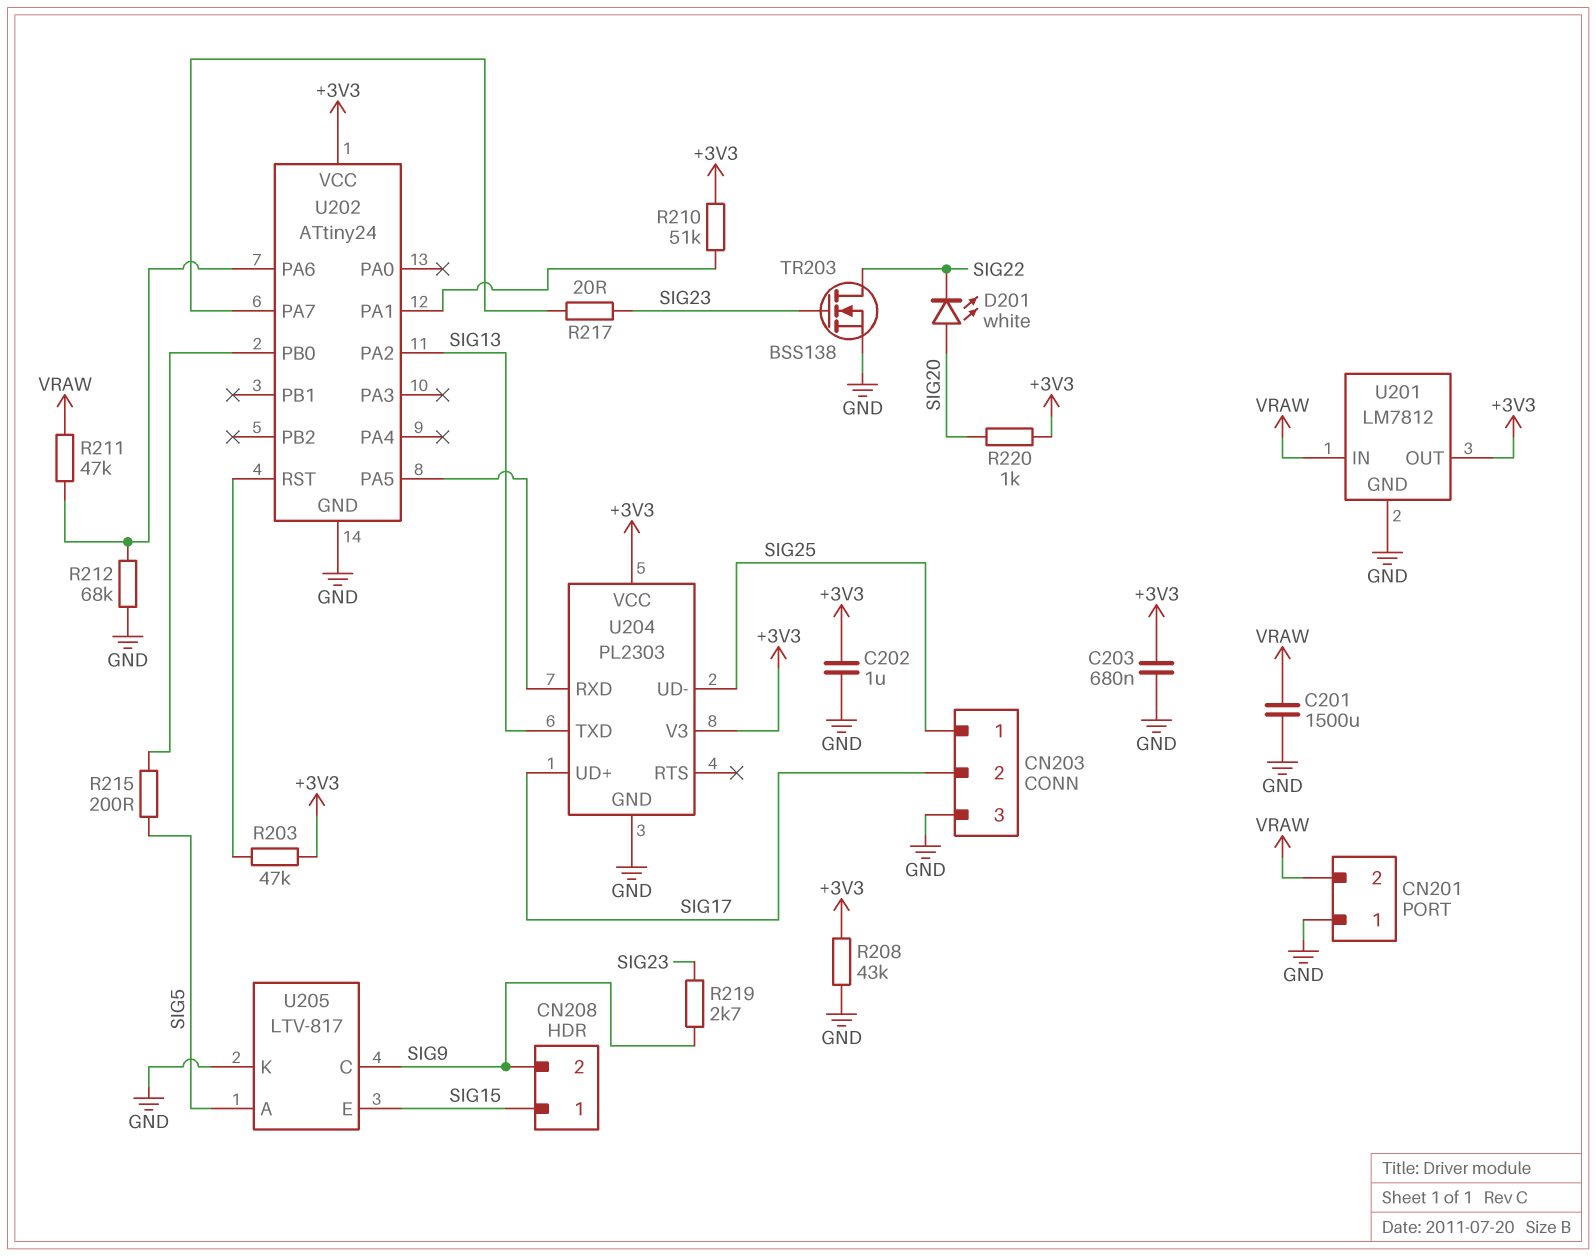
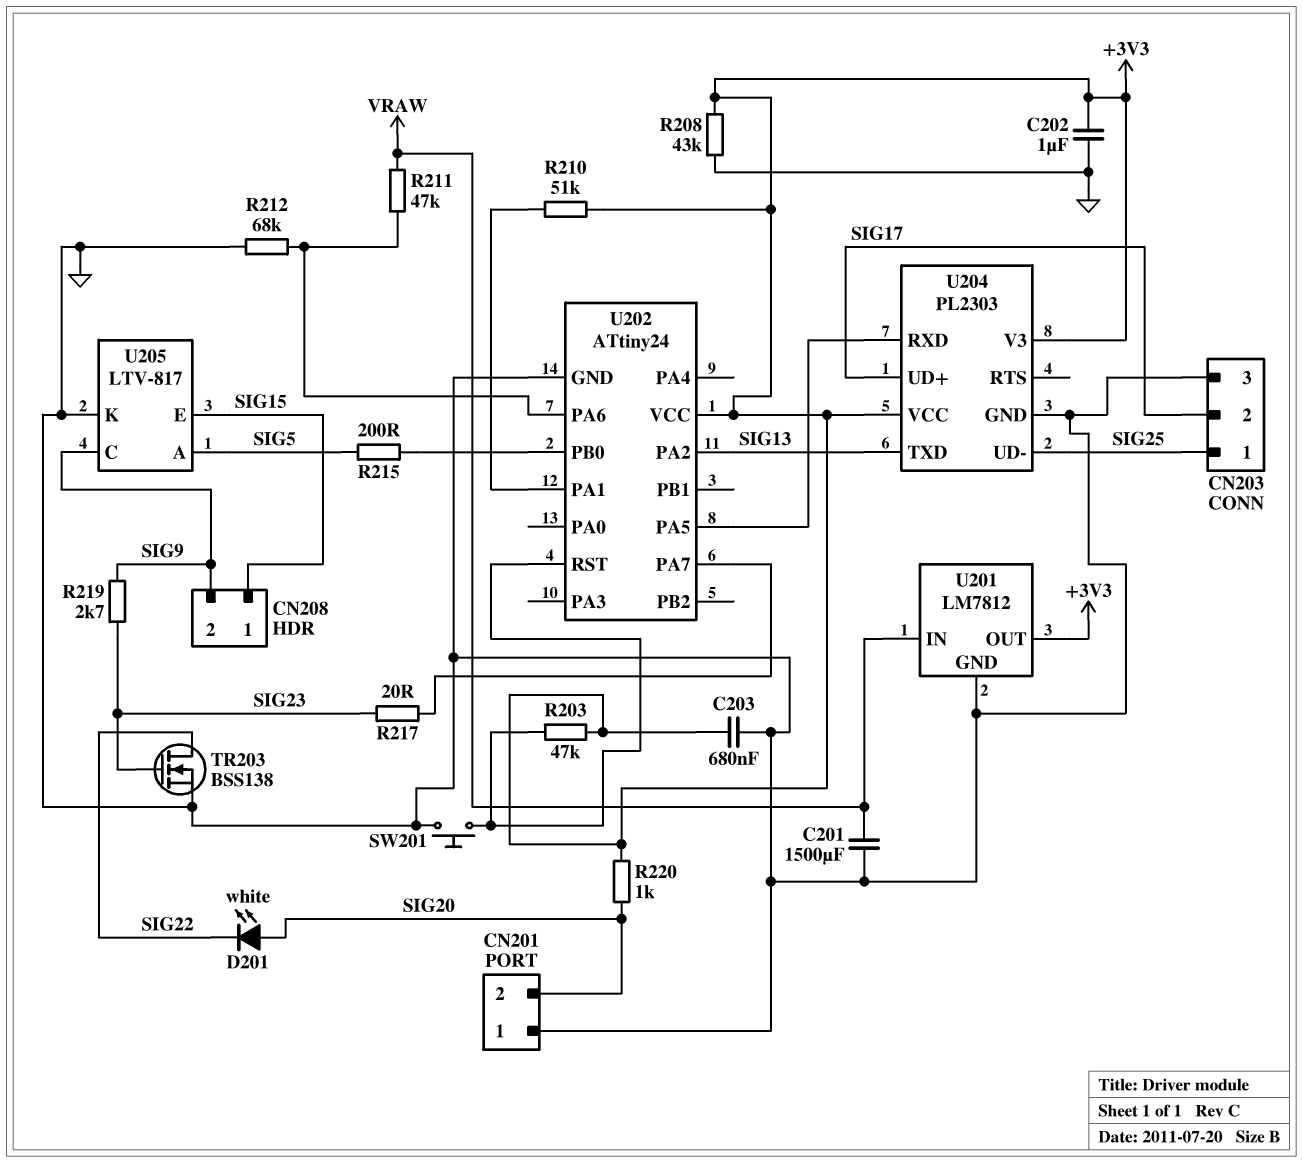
CN201 pin 2: VRAW -> SIG20
SW201: none -> button (GND, U202/RST)

